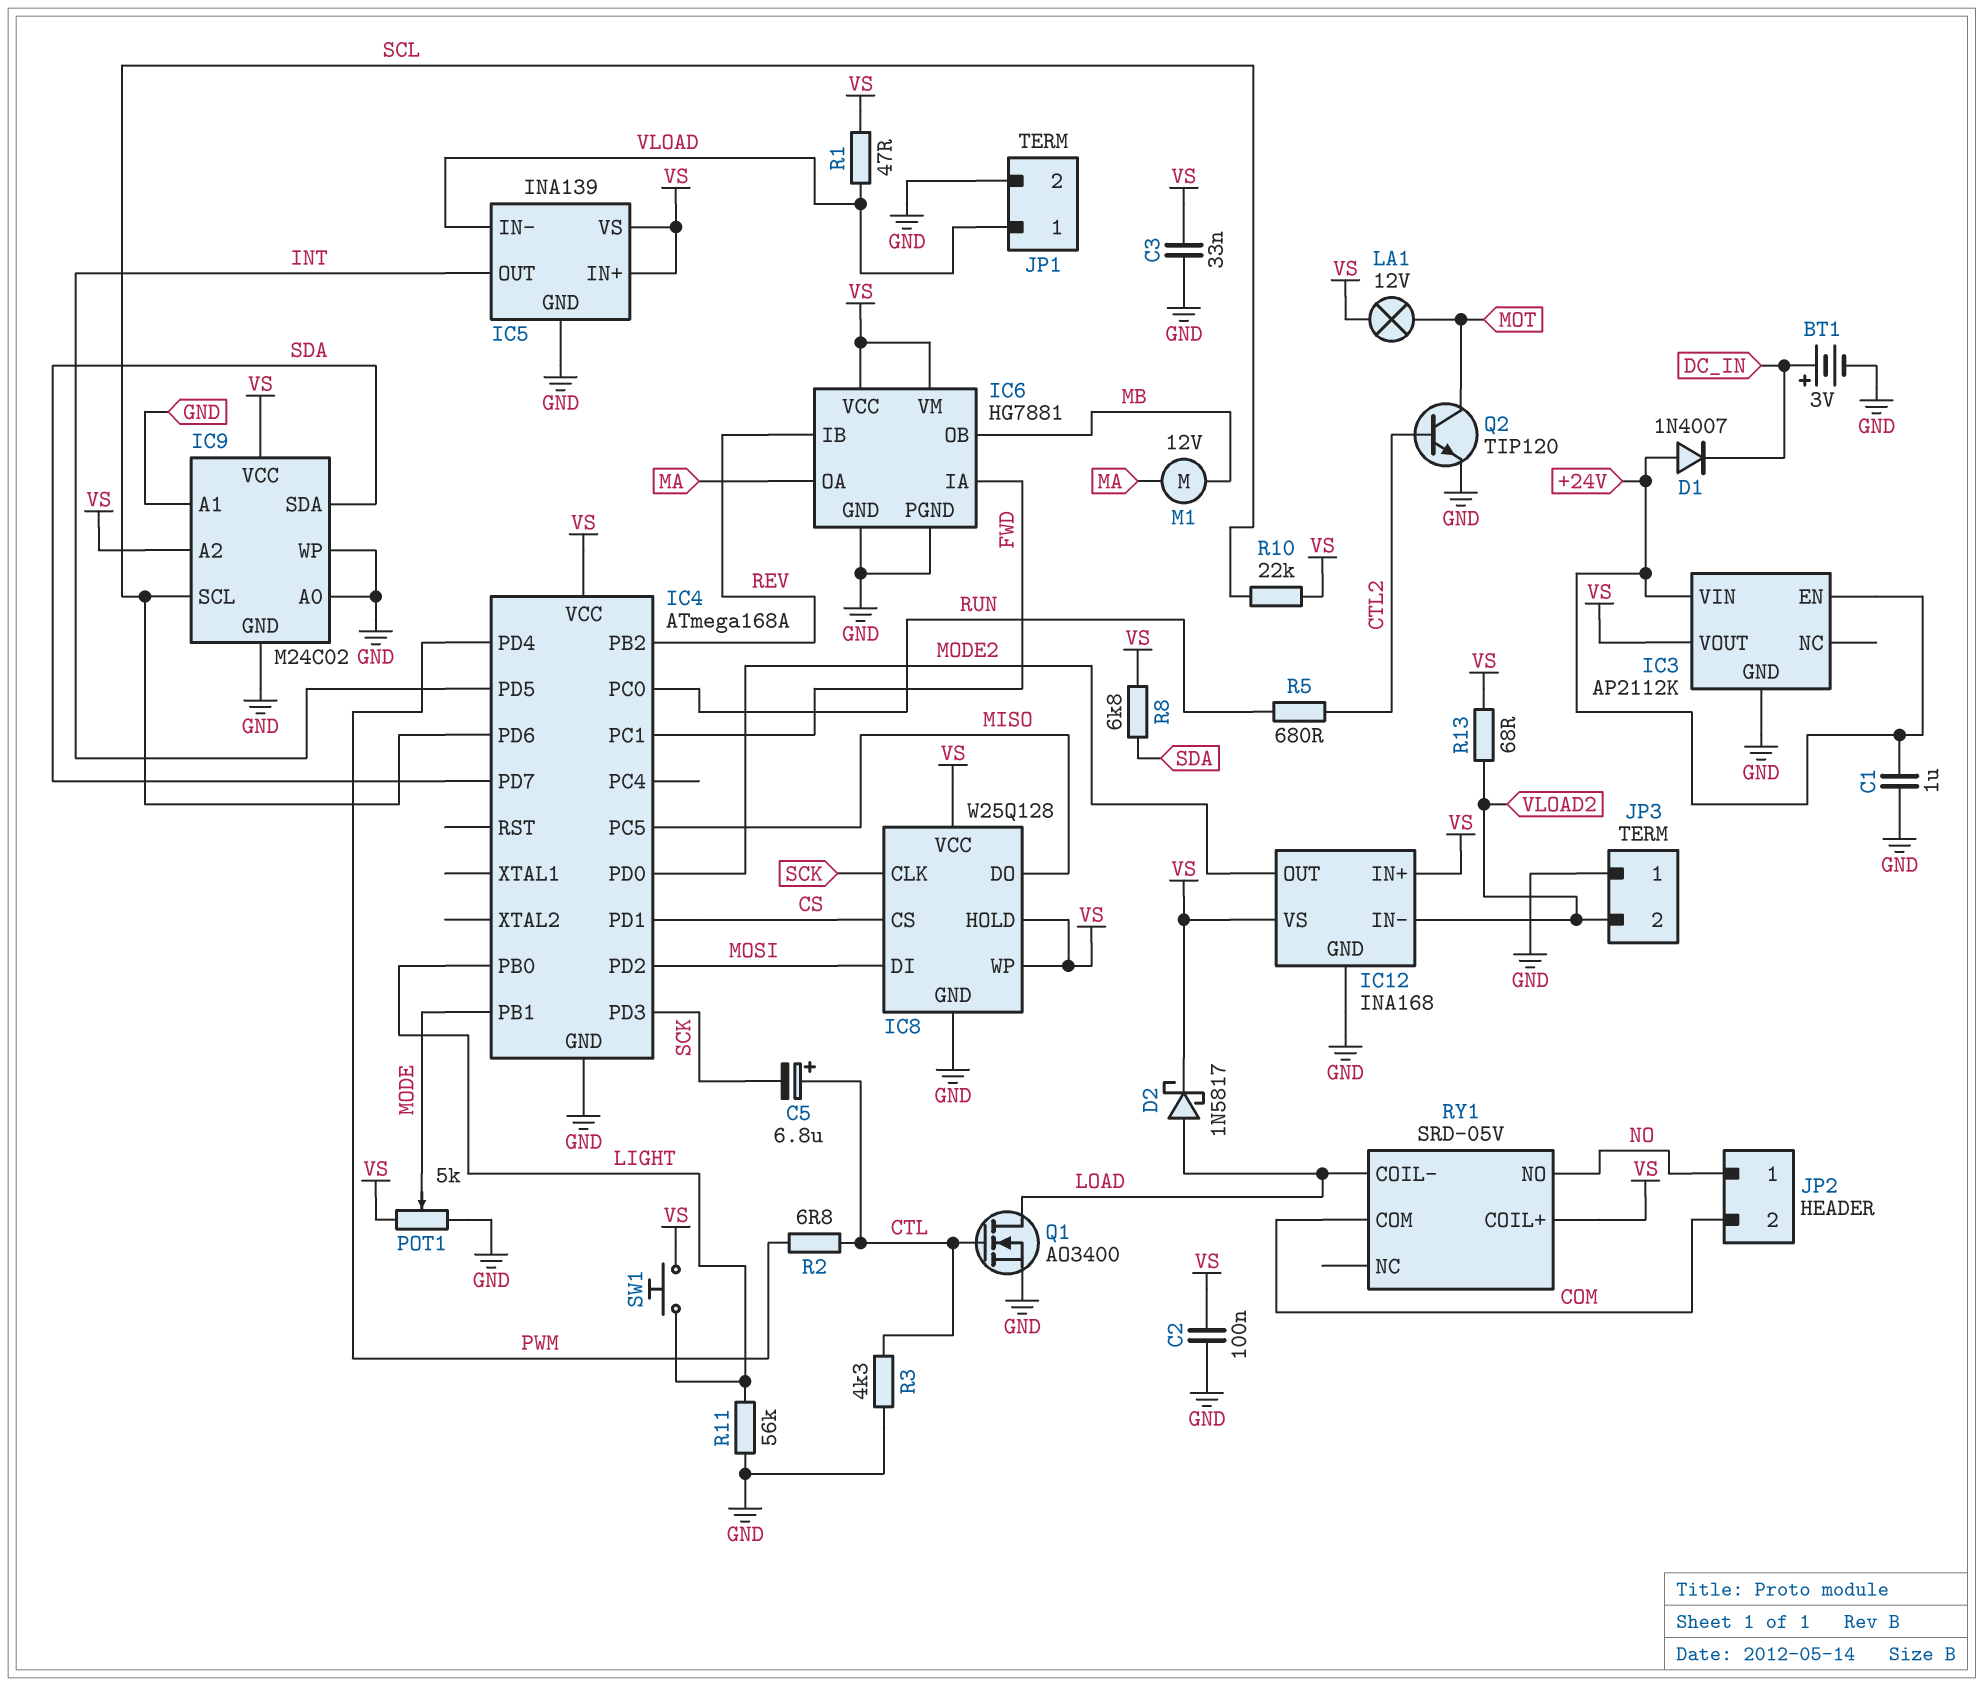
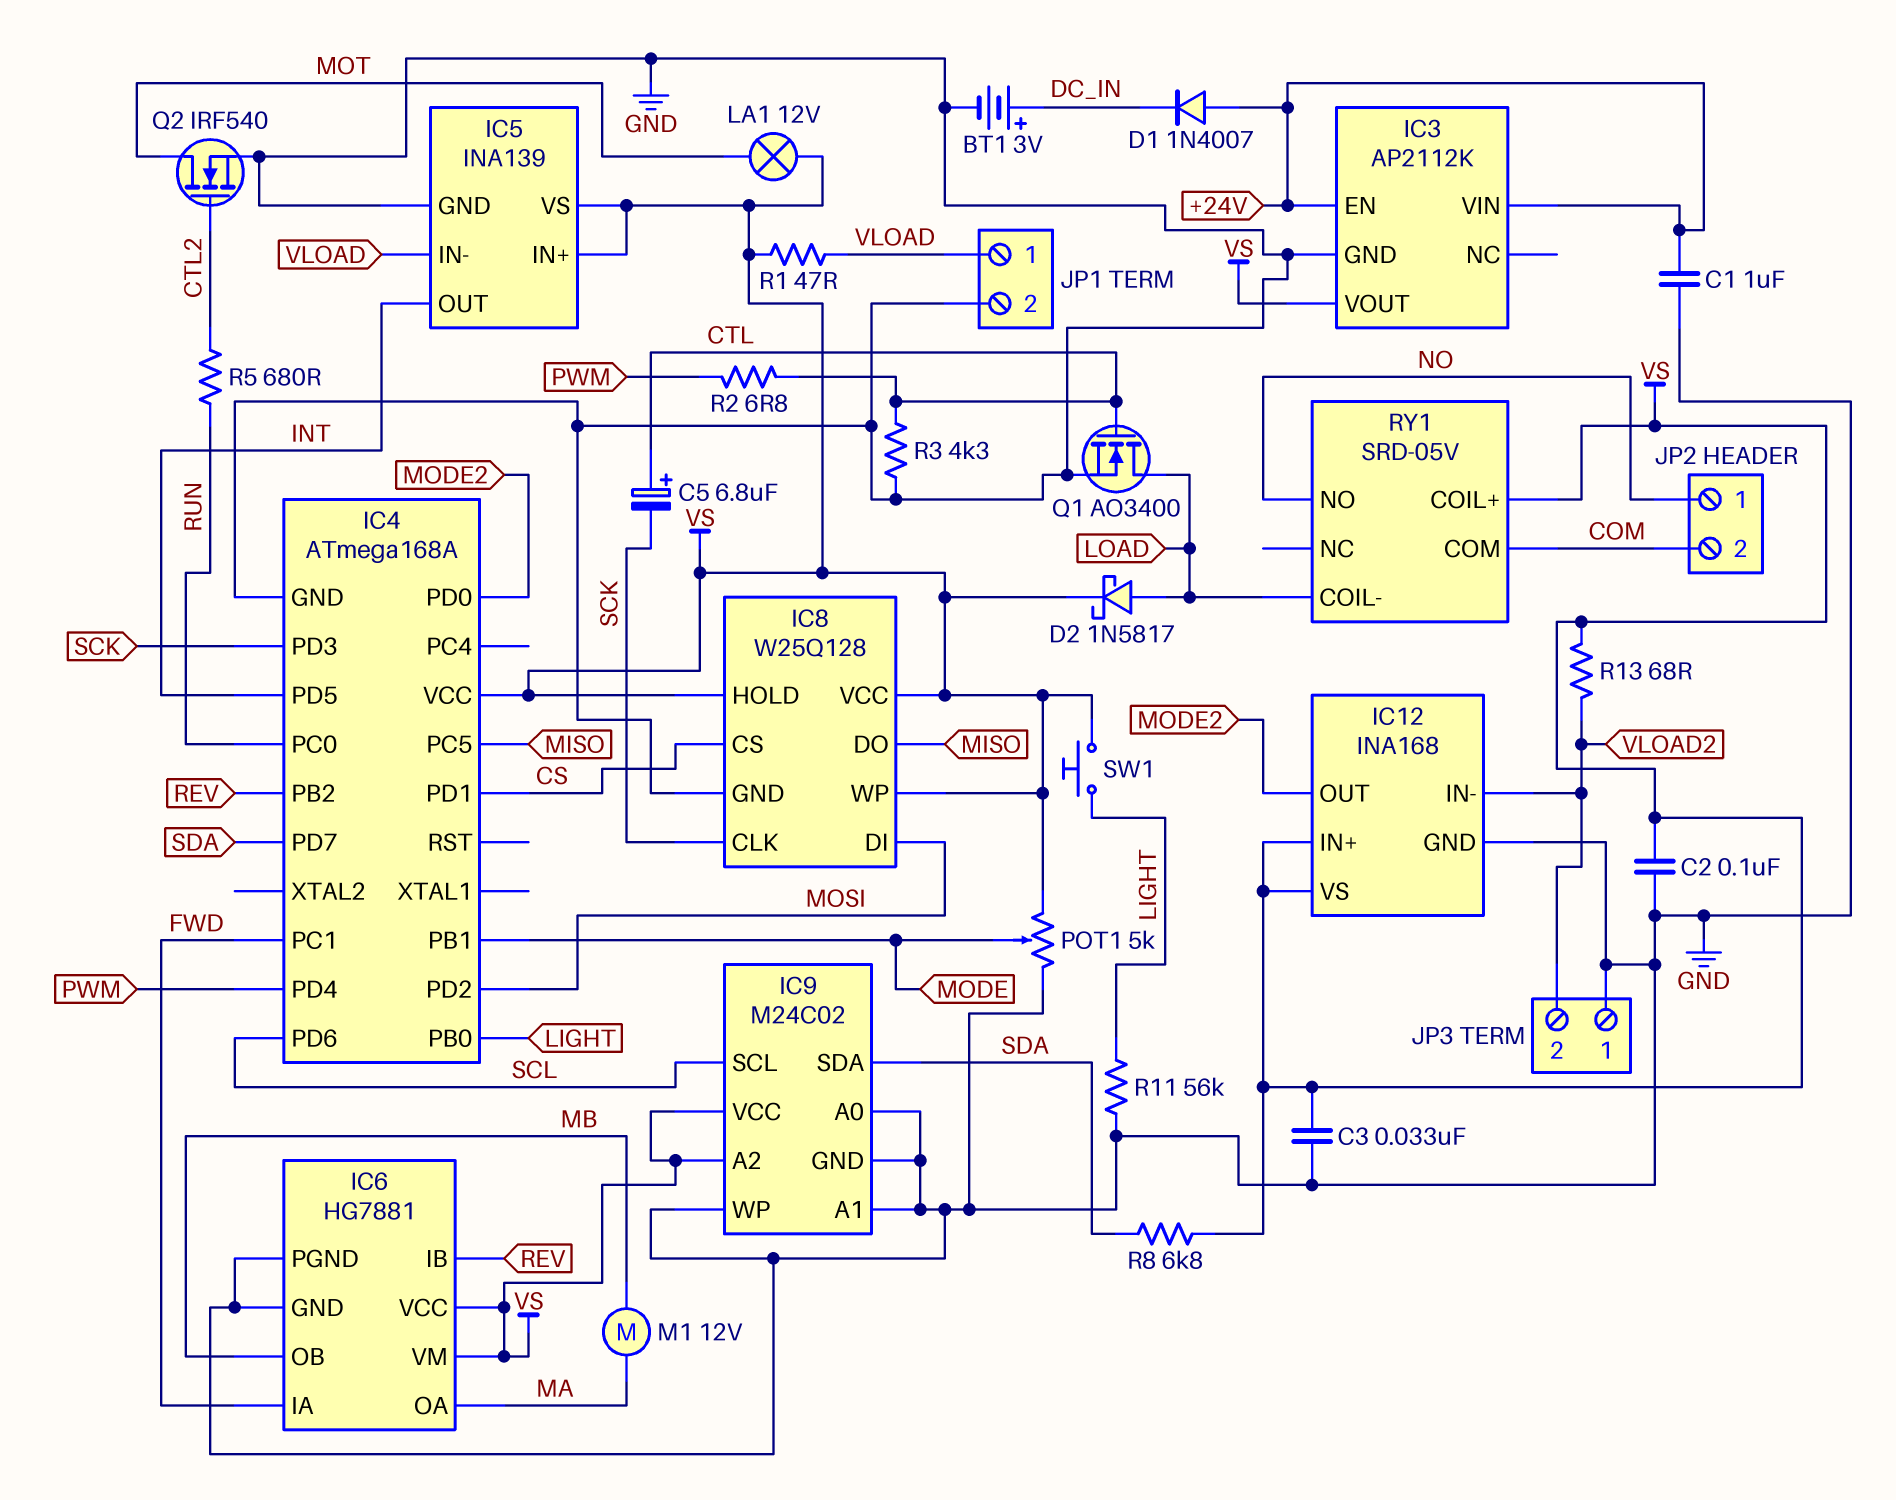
Q2: NPN TIP120 (B CTL2, C MOT, E GND) -> NMOS IRF540 (G CTL2, D MOT, S GND)
R10: 22k (SCL, VS) -> none

